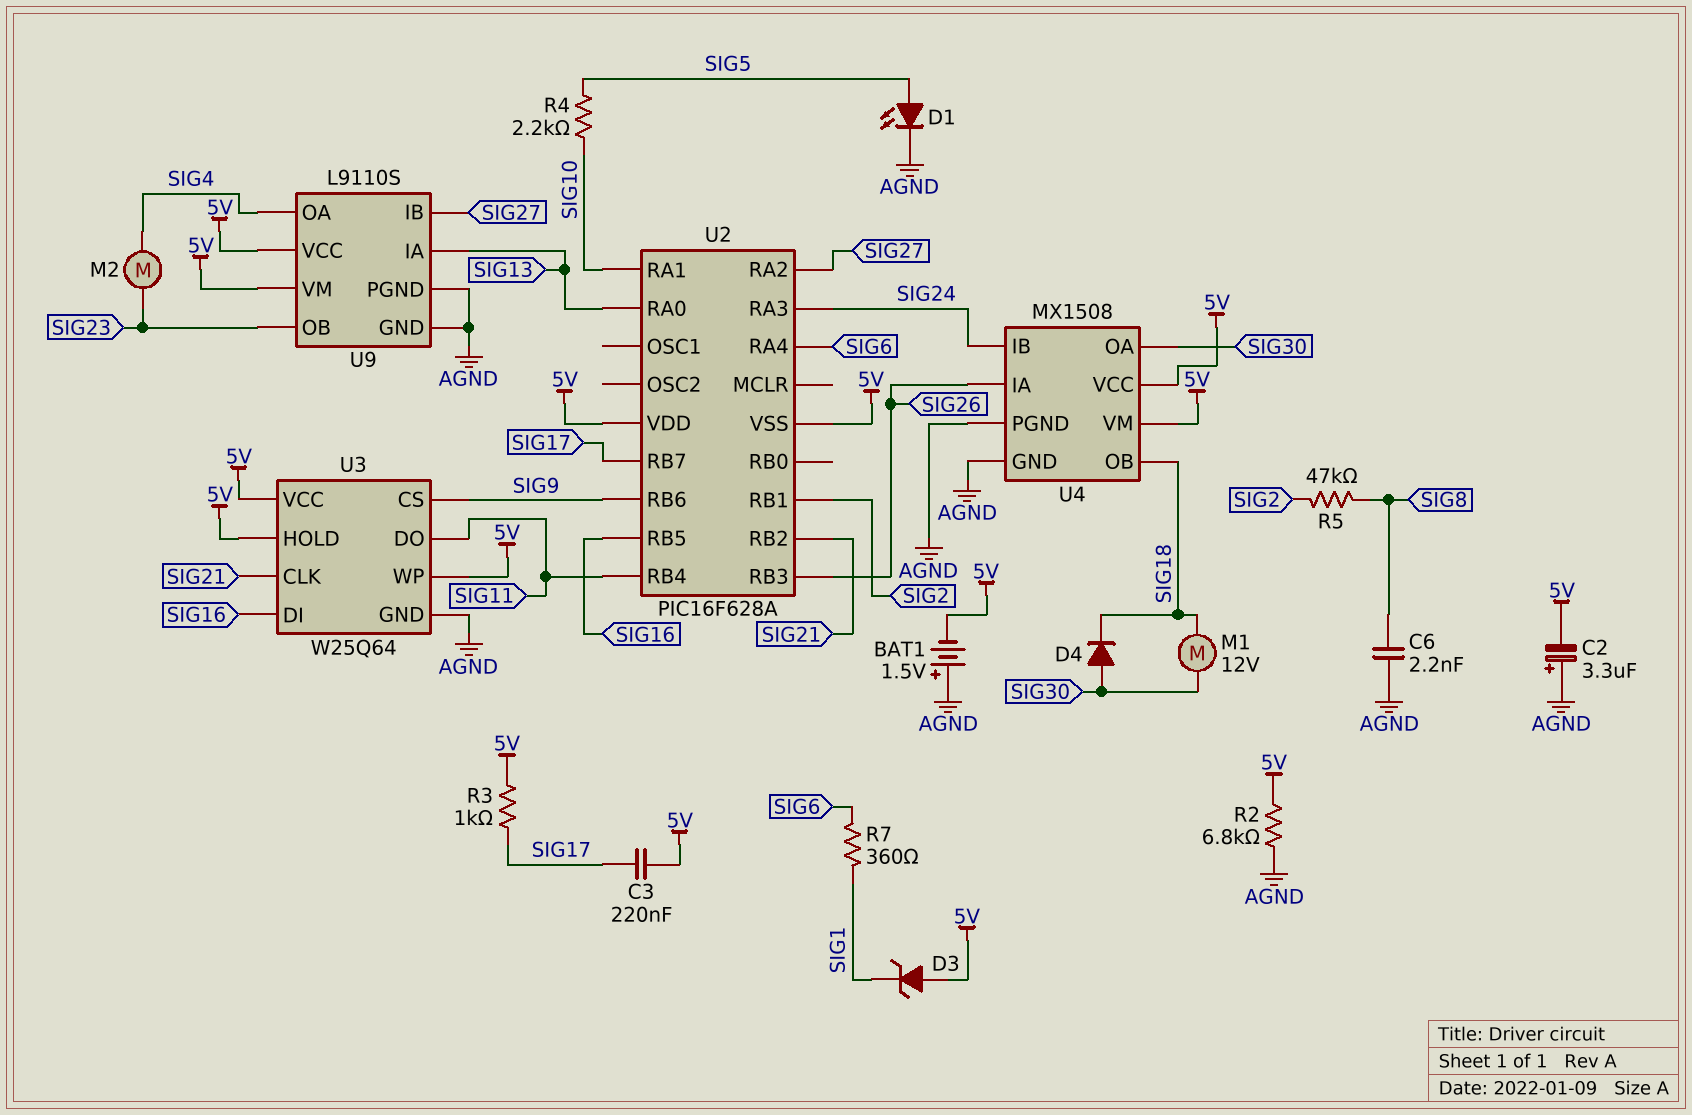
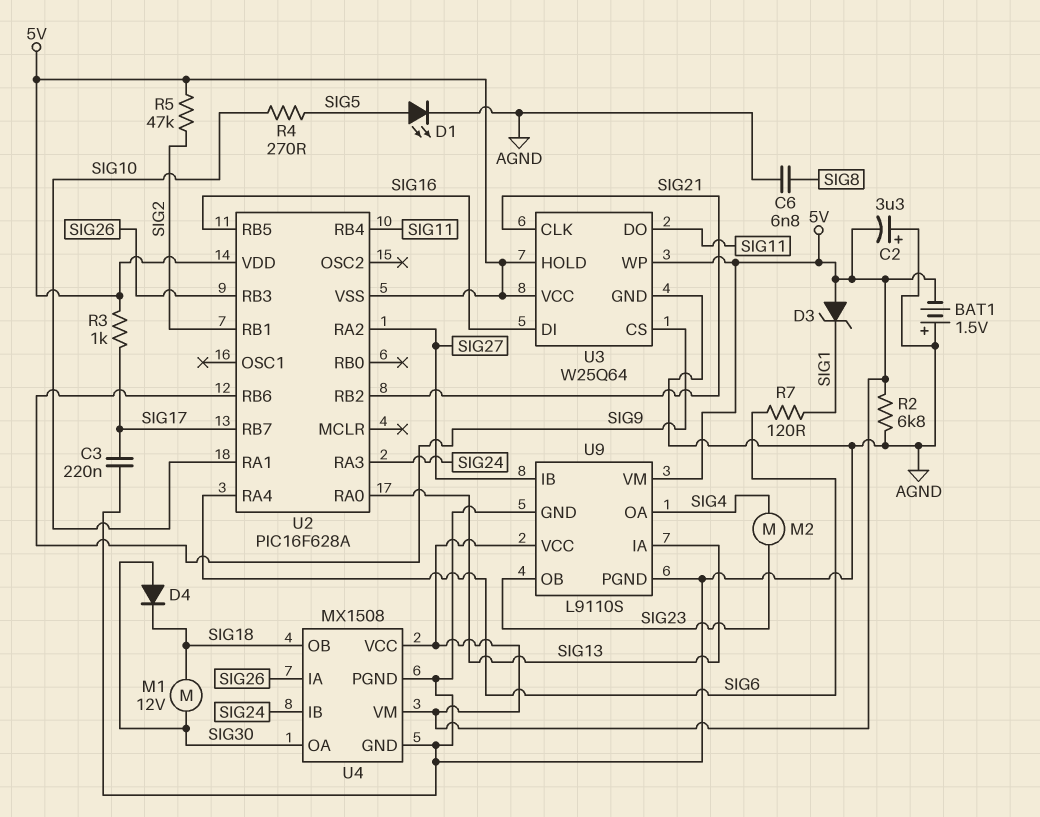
C3: 220nF (5V, SIG17) -> 220nF (AGND, SIG17)
C6: 2.2nF (AGND, SIG8) -> 6.8nF (AGND, SIG8)
R4: 2.2k (SIG5, SIG10) -> 270 (SIG5, SIG10)
R5: 47k (SIG2, SIG8) -> 47k (5V, SIG2)
R7: 360 (SIG1, SIG6) -> 120 (SIG1, SIG6)

